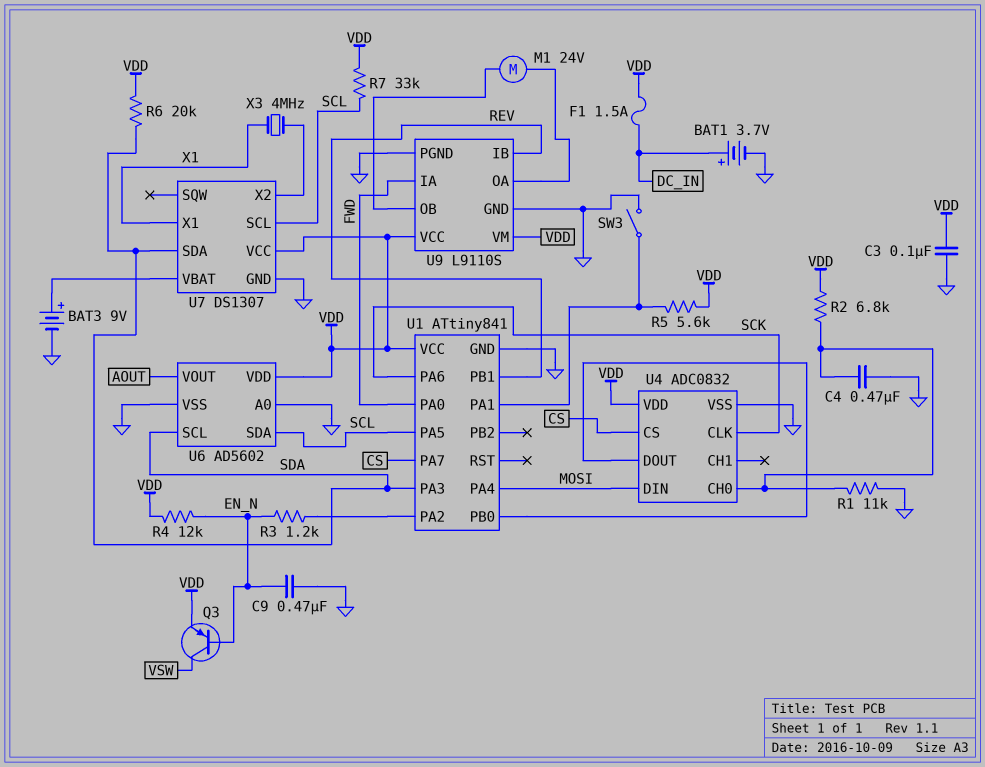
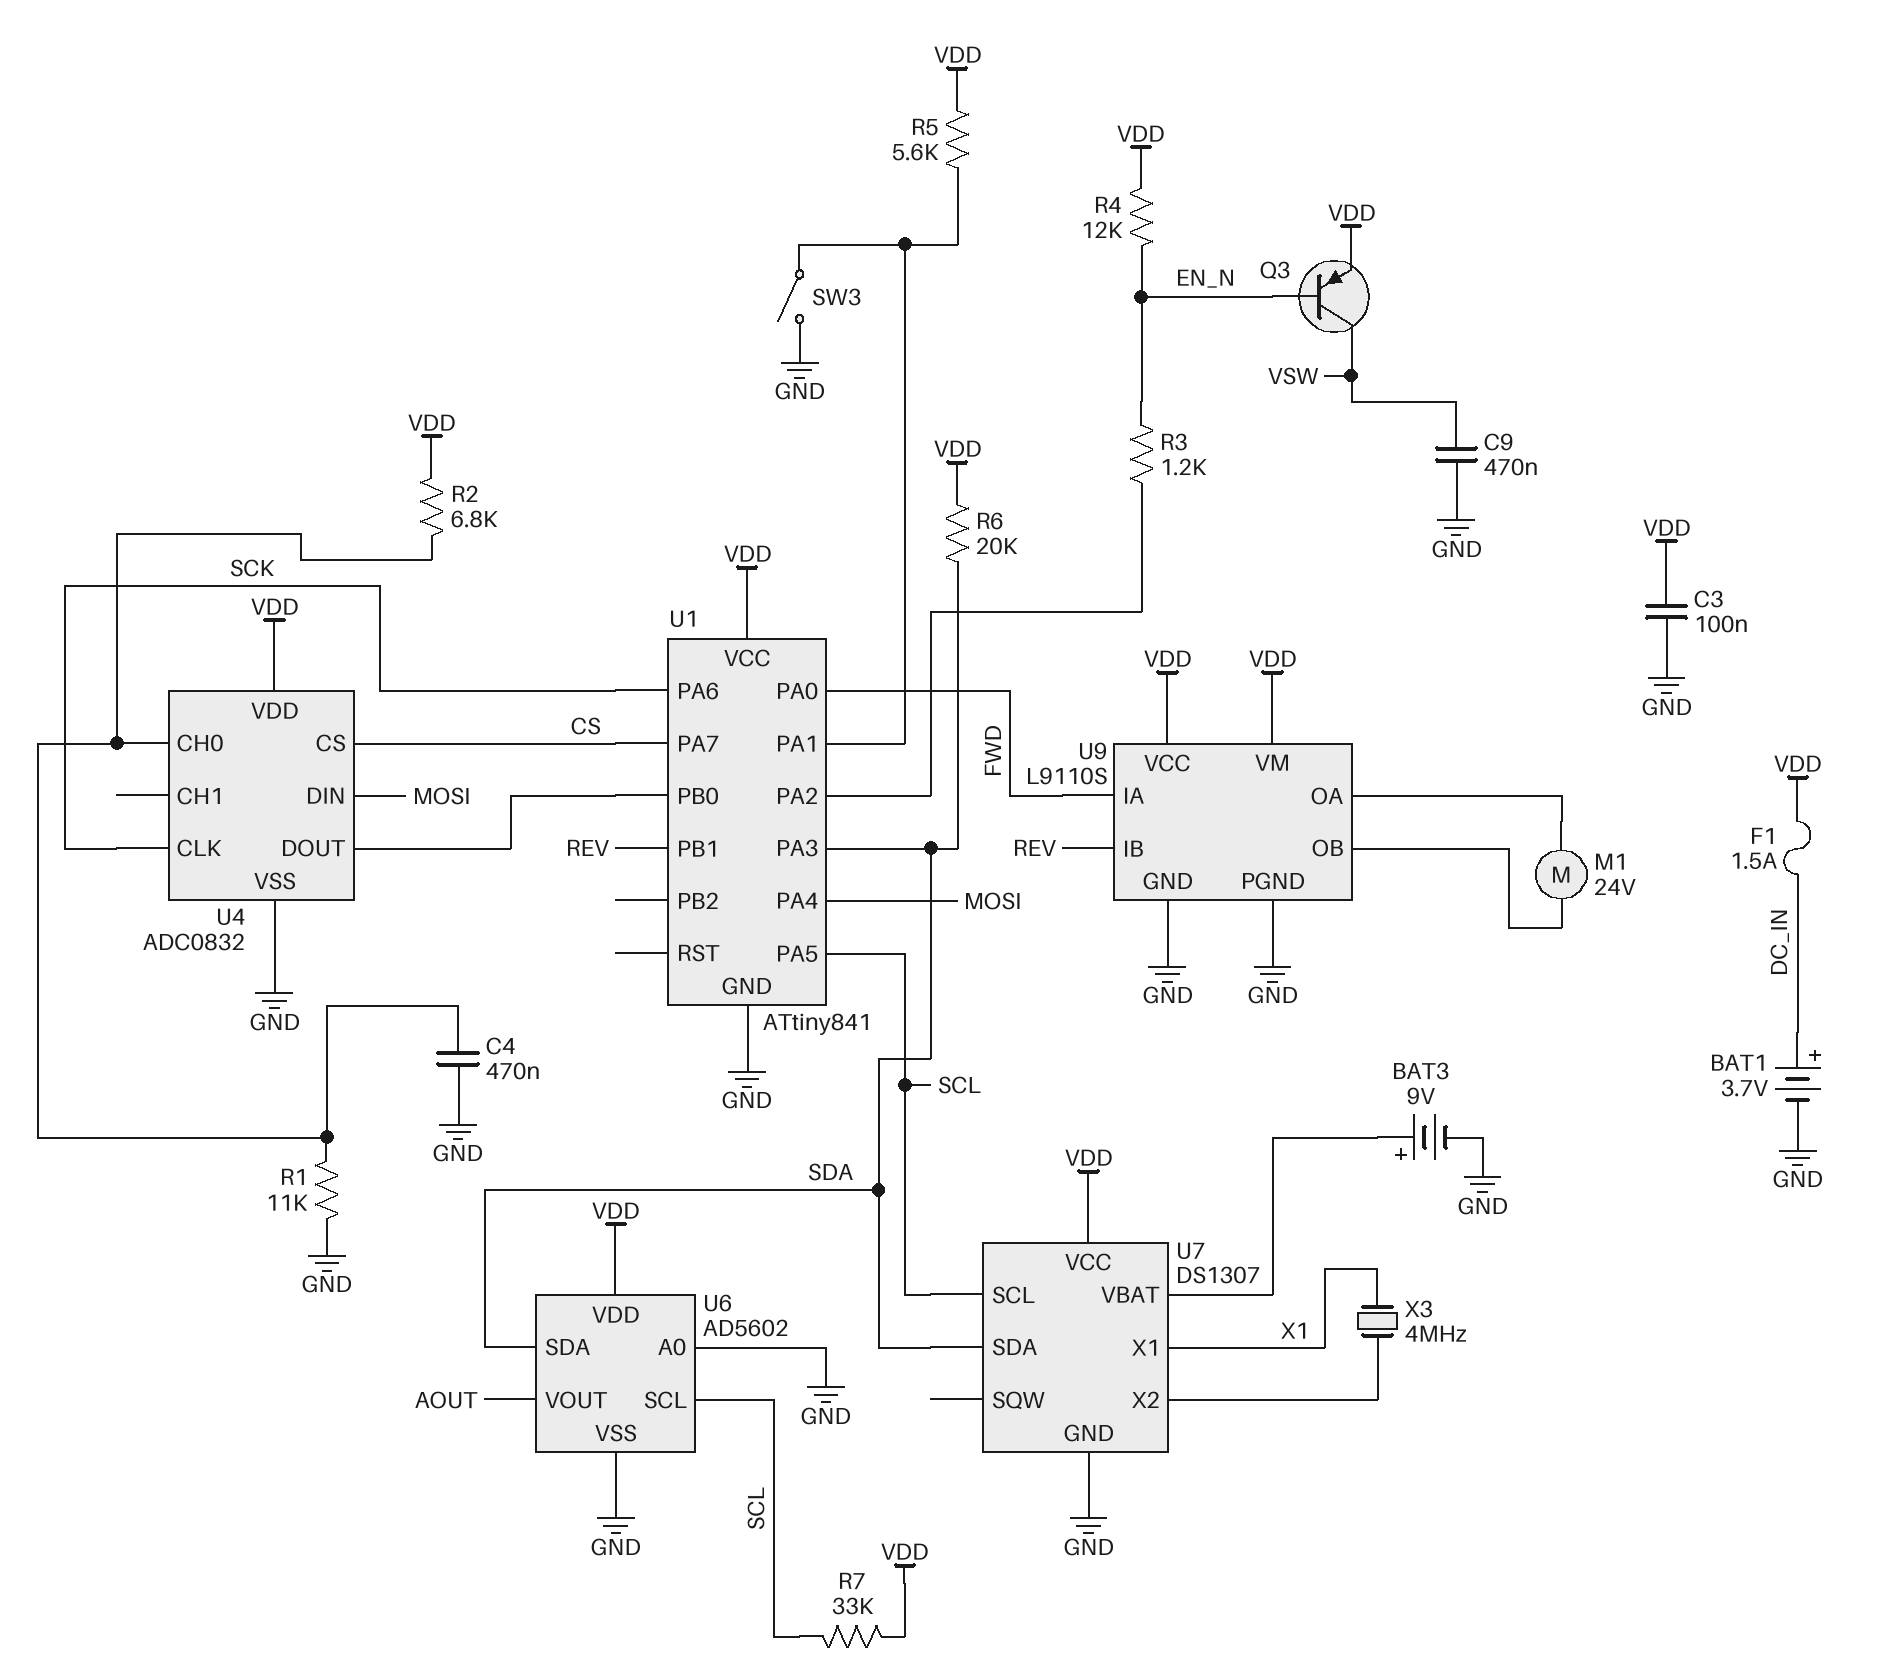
C9: 470nF (EN_N, GND) -> 470nF (GND, VSW)
U6 pin SCL: SDA -> SCL
U6 pin SDA: SCL -> SDA

